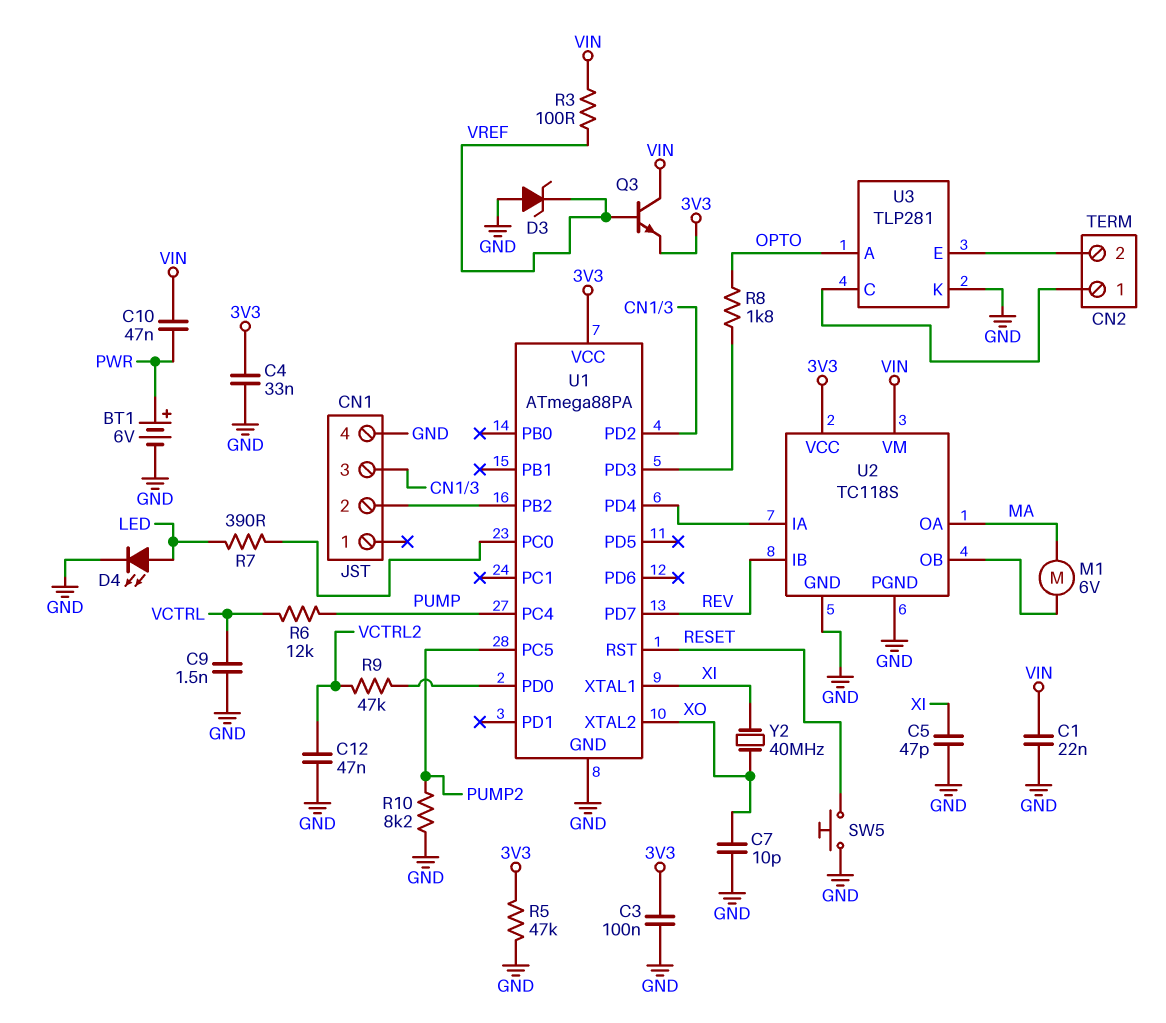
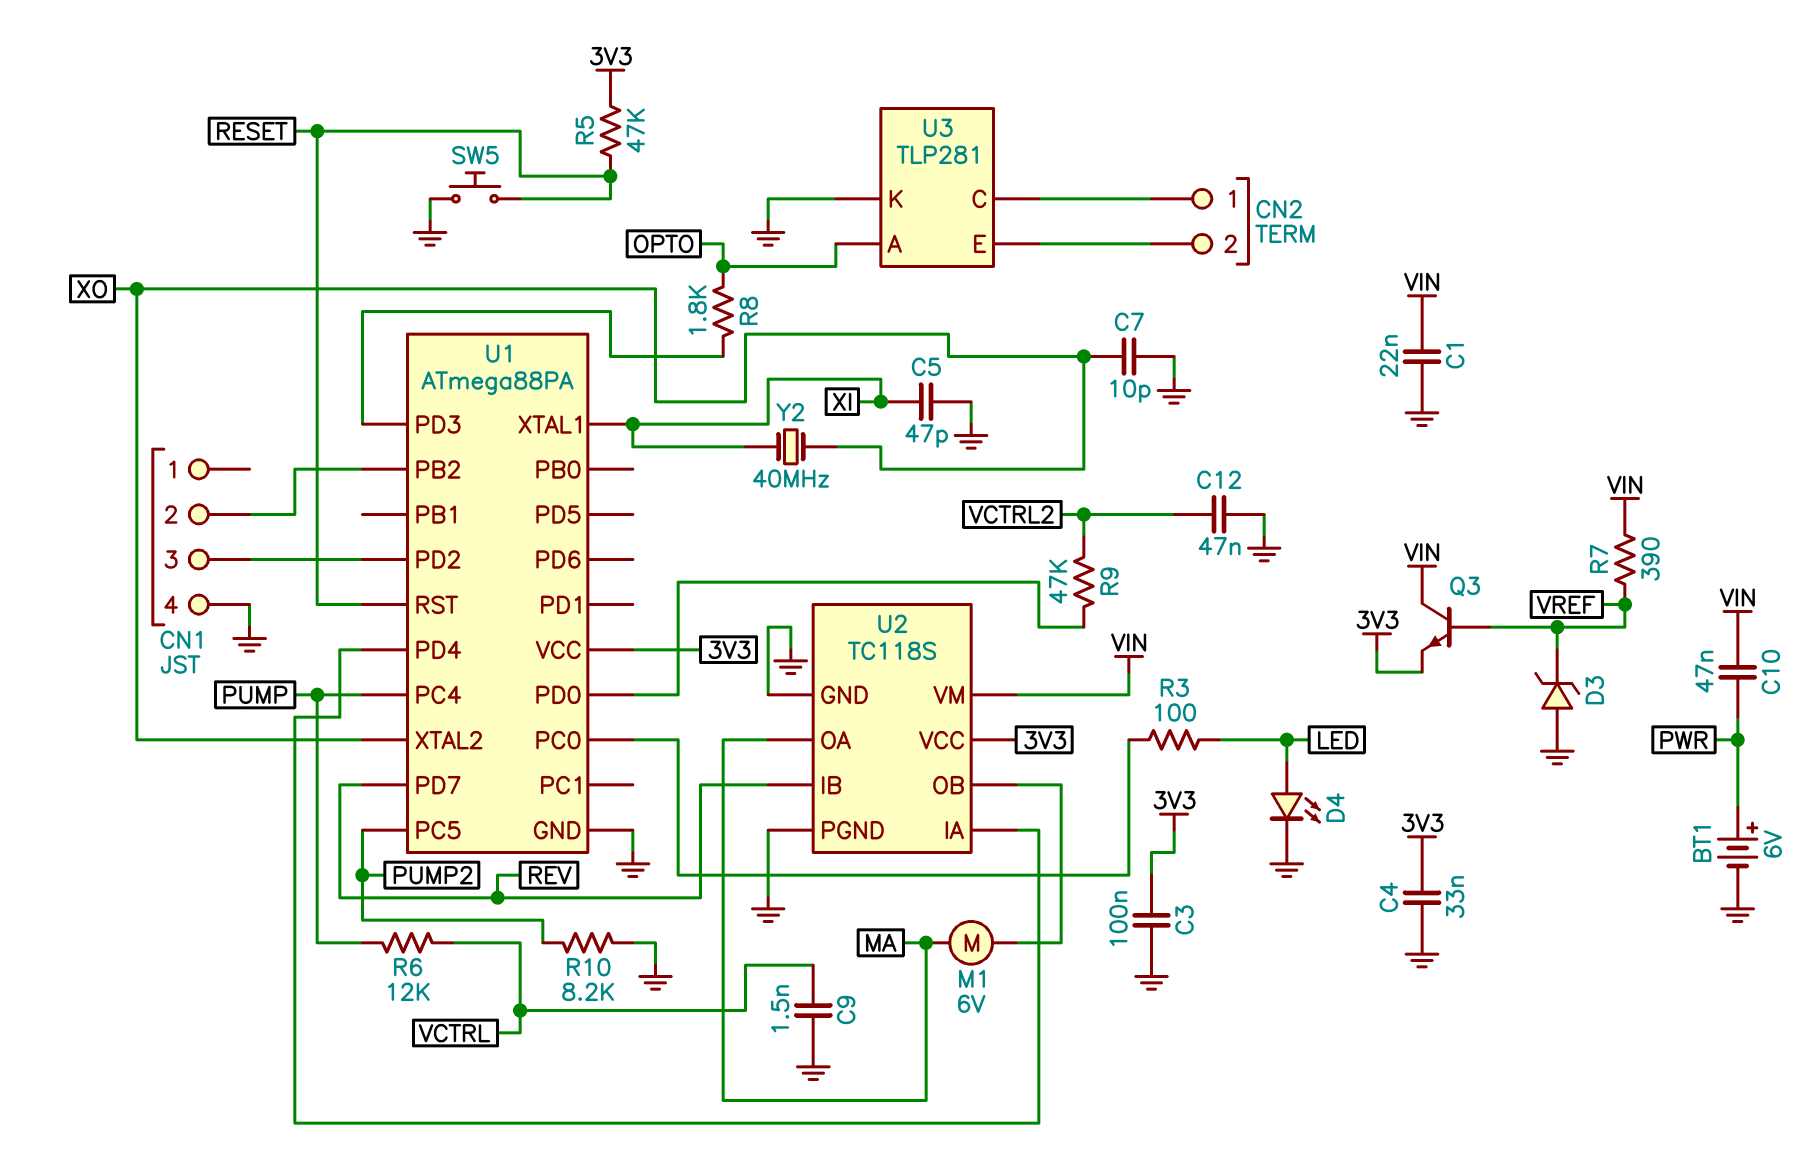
R3: 100 (VIN, VREF) -> 100 (LED, U1/PC0)
R5: 47k (3V3, GND) -> 47k (3V3, RESET)
R7: 390 (LED, U1/PC0) -> 390 (VIN, VREF)

